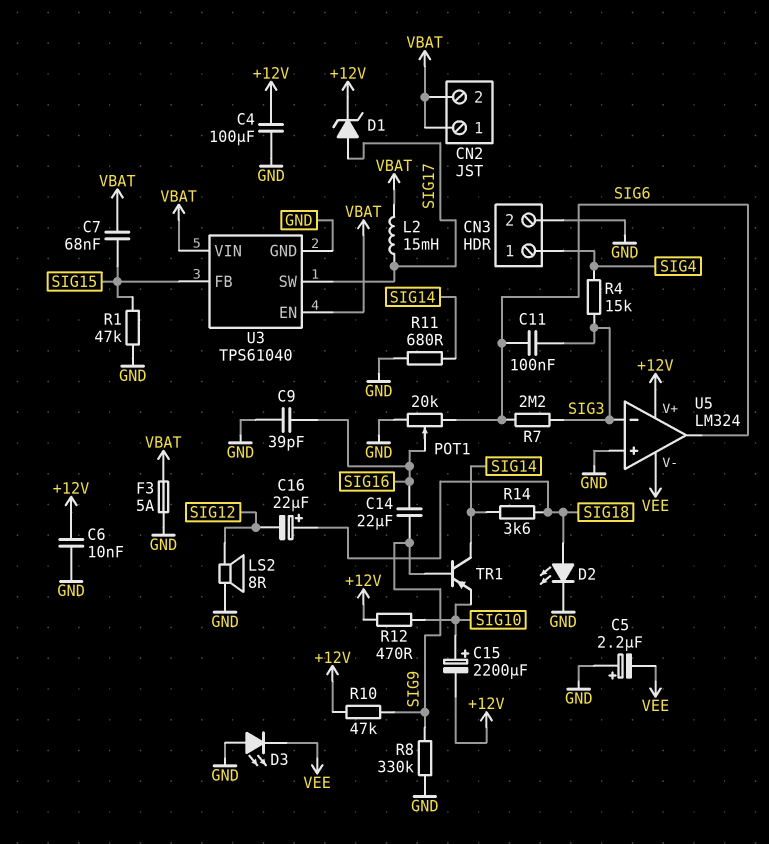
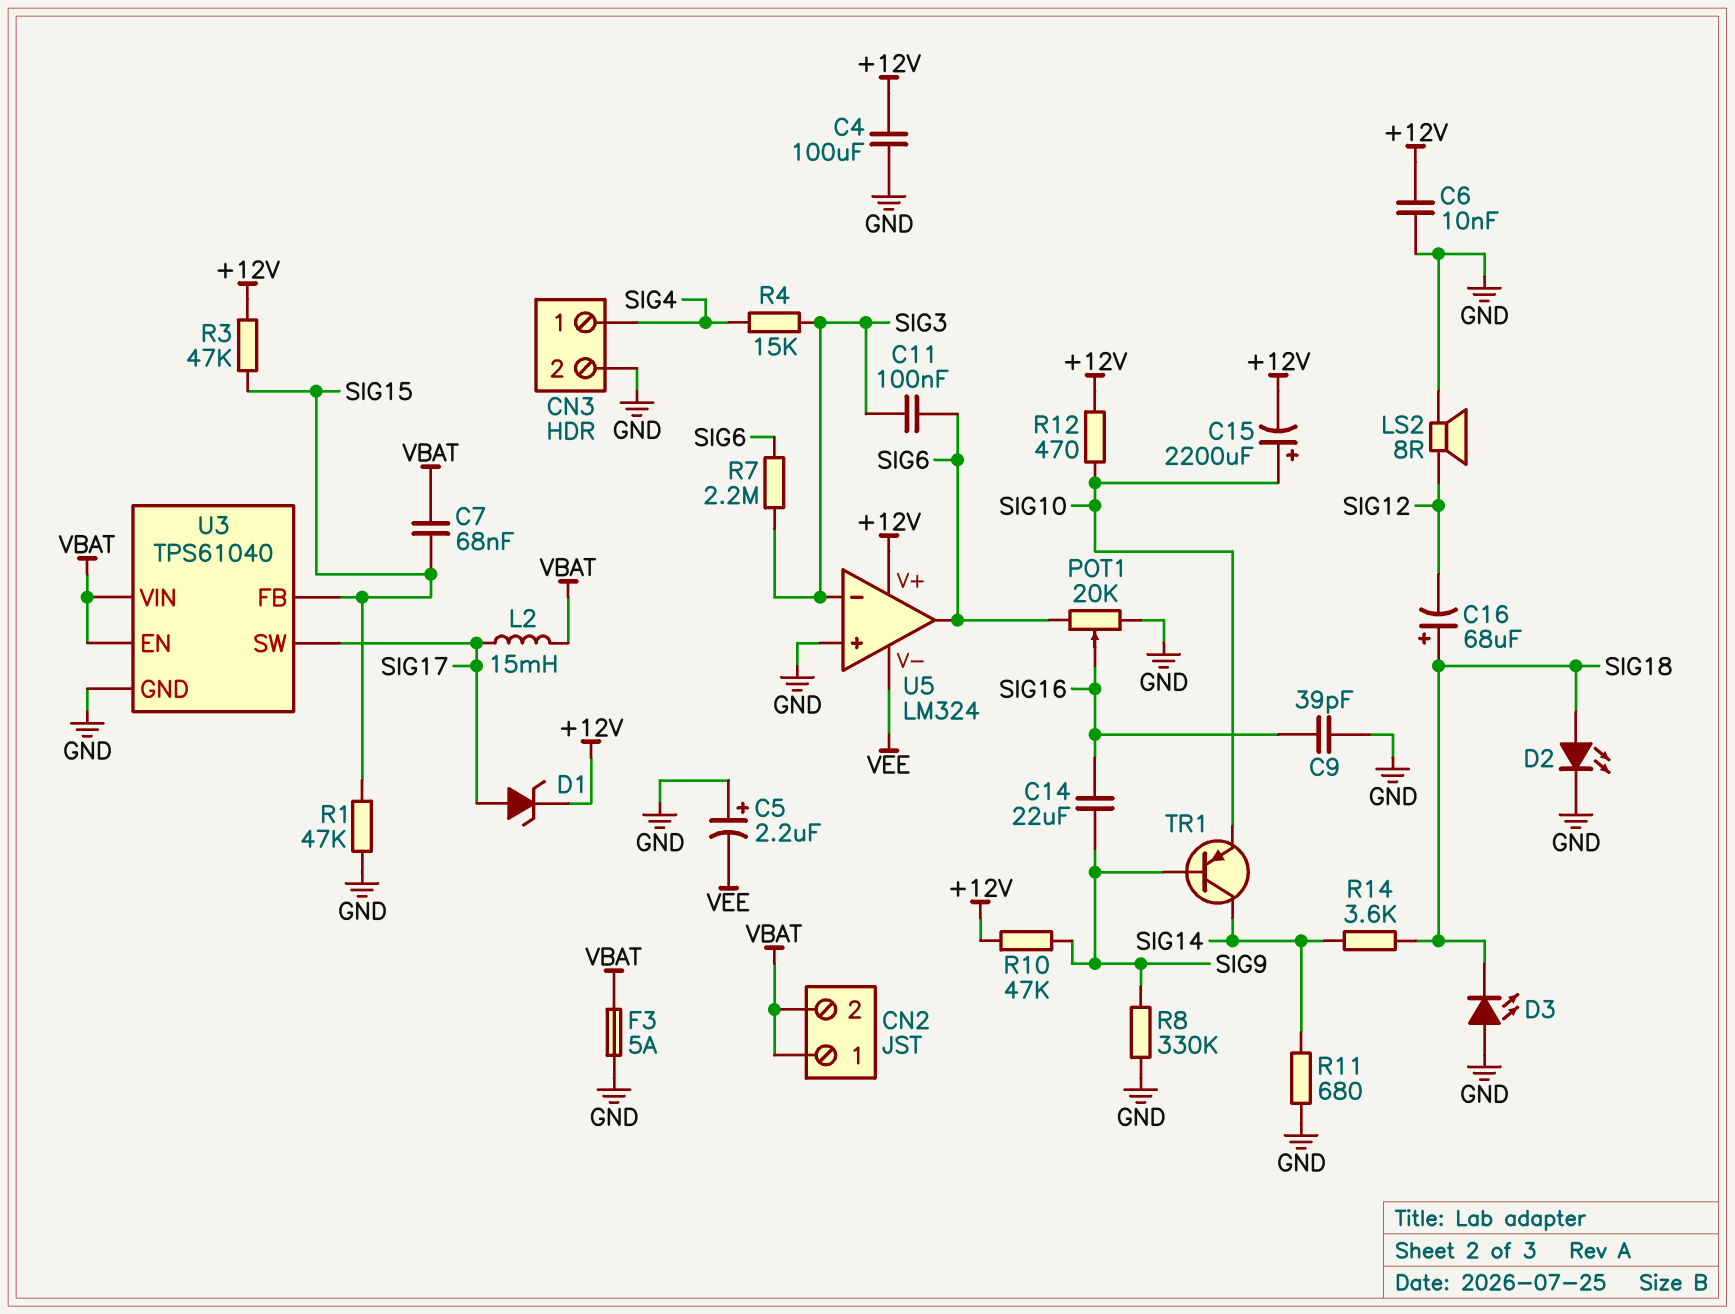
C16: 22uF (plus SIG18, minus SIG12) -> 68uF (plus SIG18, minus SIG12)
D3: LED (A GND, K VEE) -> LED (A GND, K SIG18)
R3: none -> 47k (+12V, SIG15)

